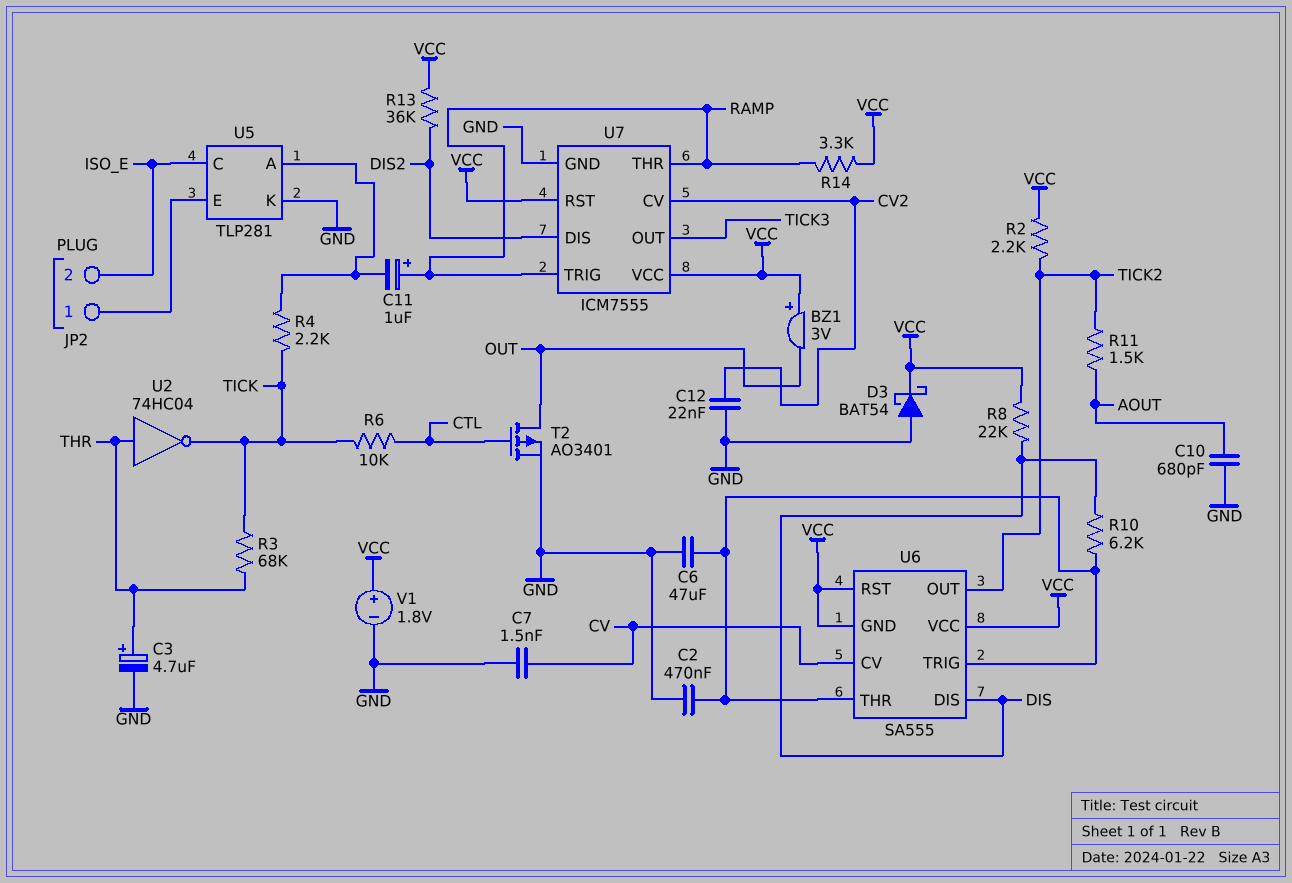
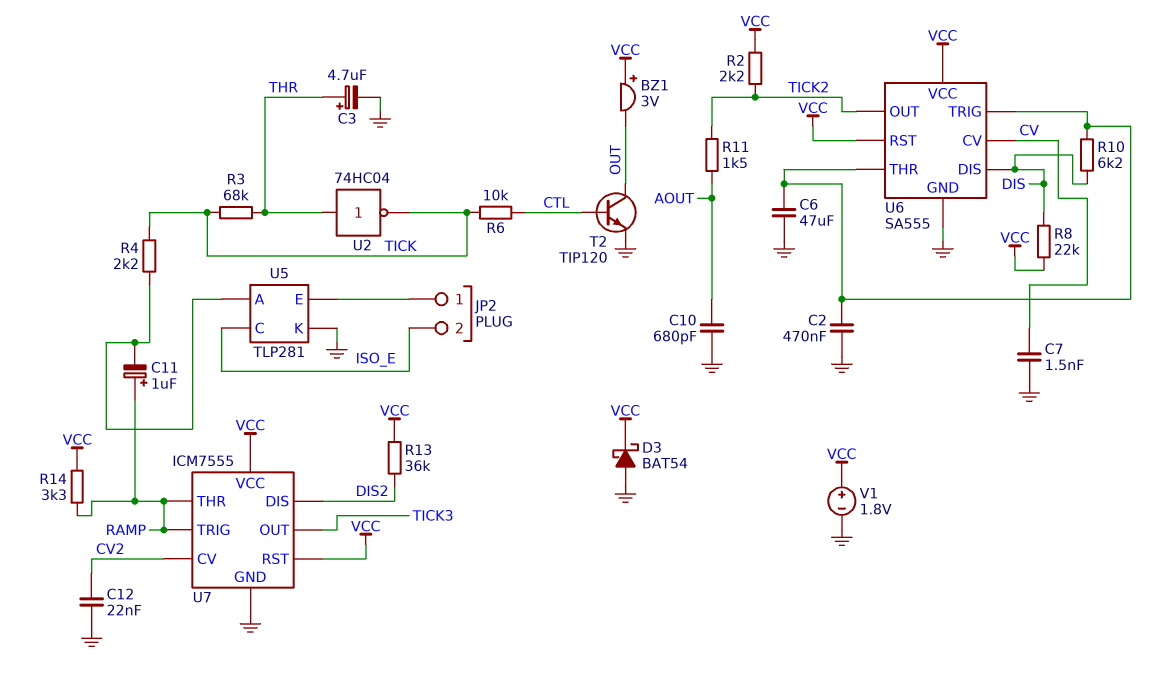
T2: PMOS AO3401 (G CTL, D OUT, S GND) -> NPN TIP120 (B CTL, C OUT, E GND)
U6 pin GND: VCC -> GND

